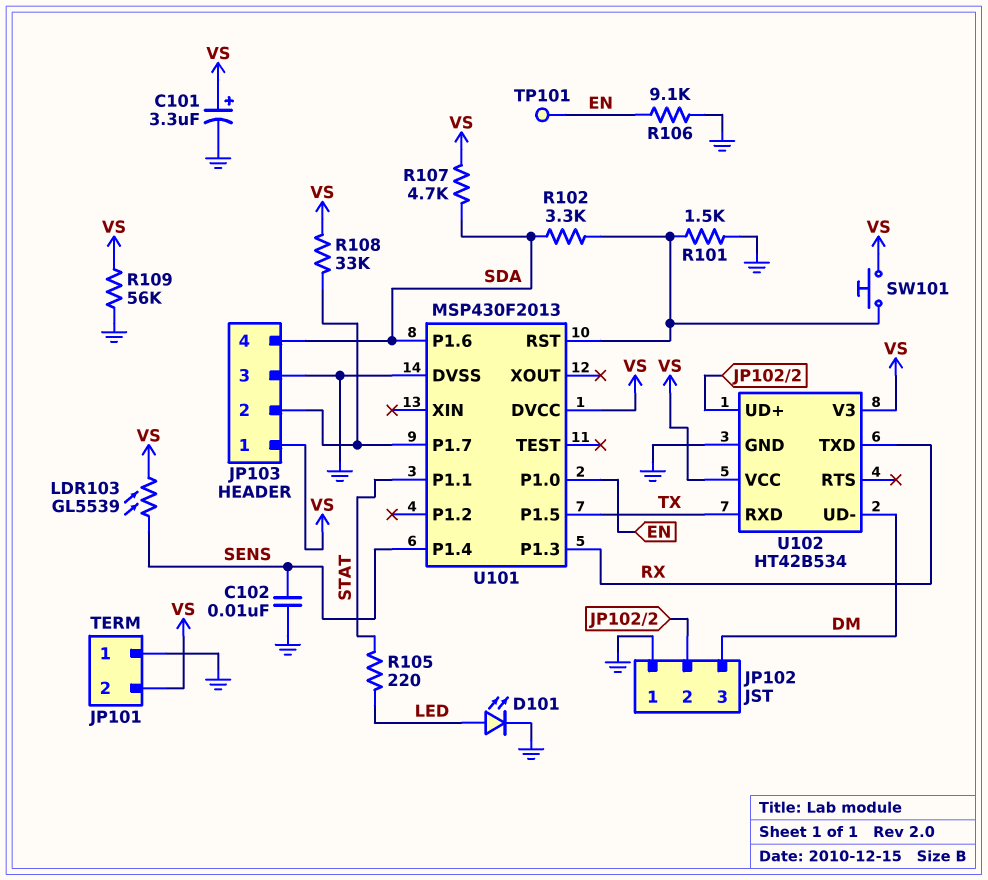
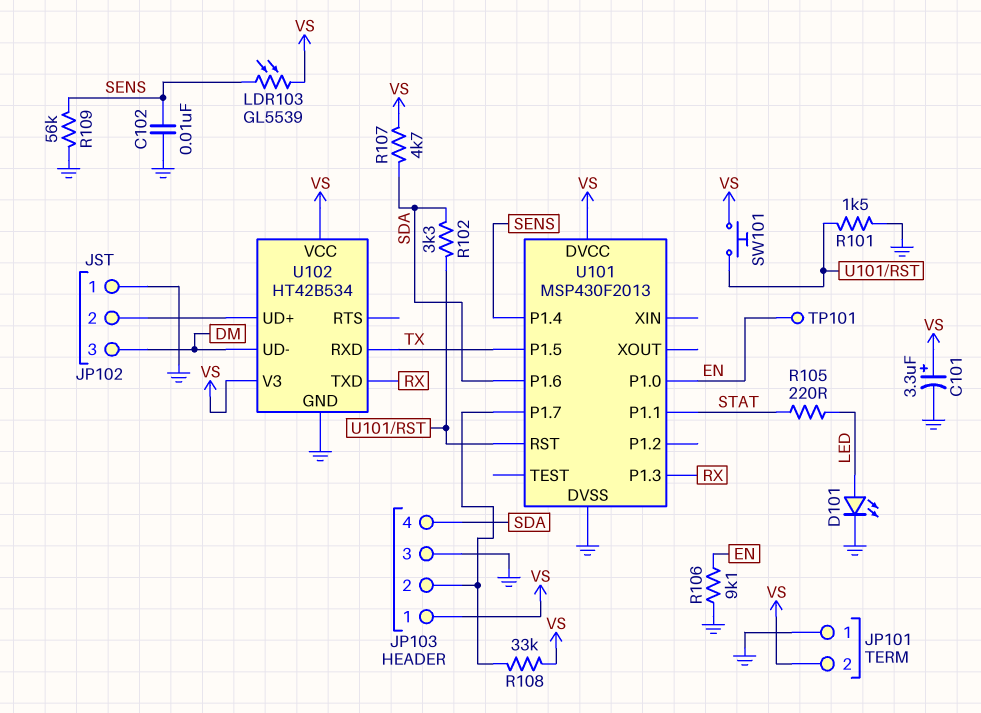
R109: 56k (GND, VS) -> 56k (GND, SENS)

